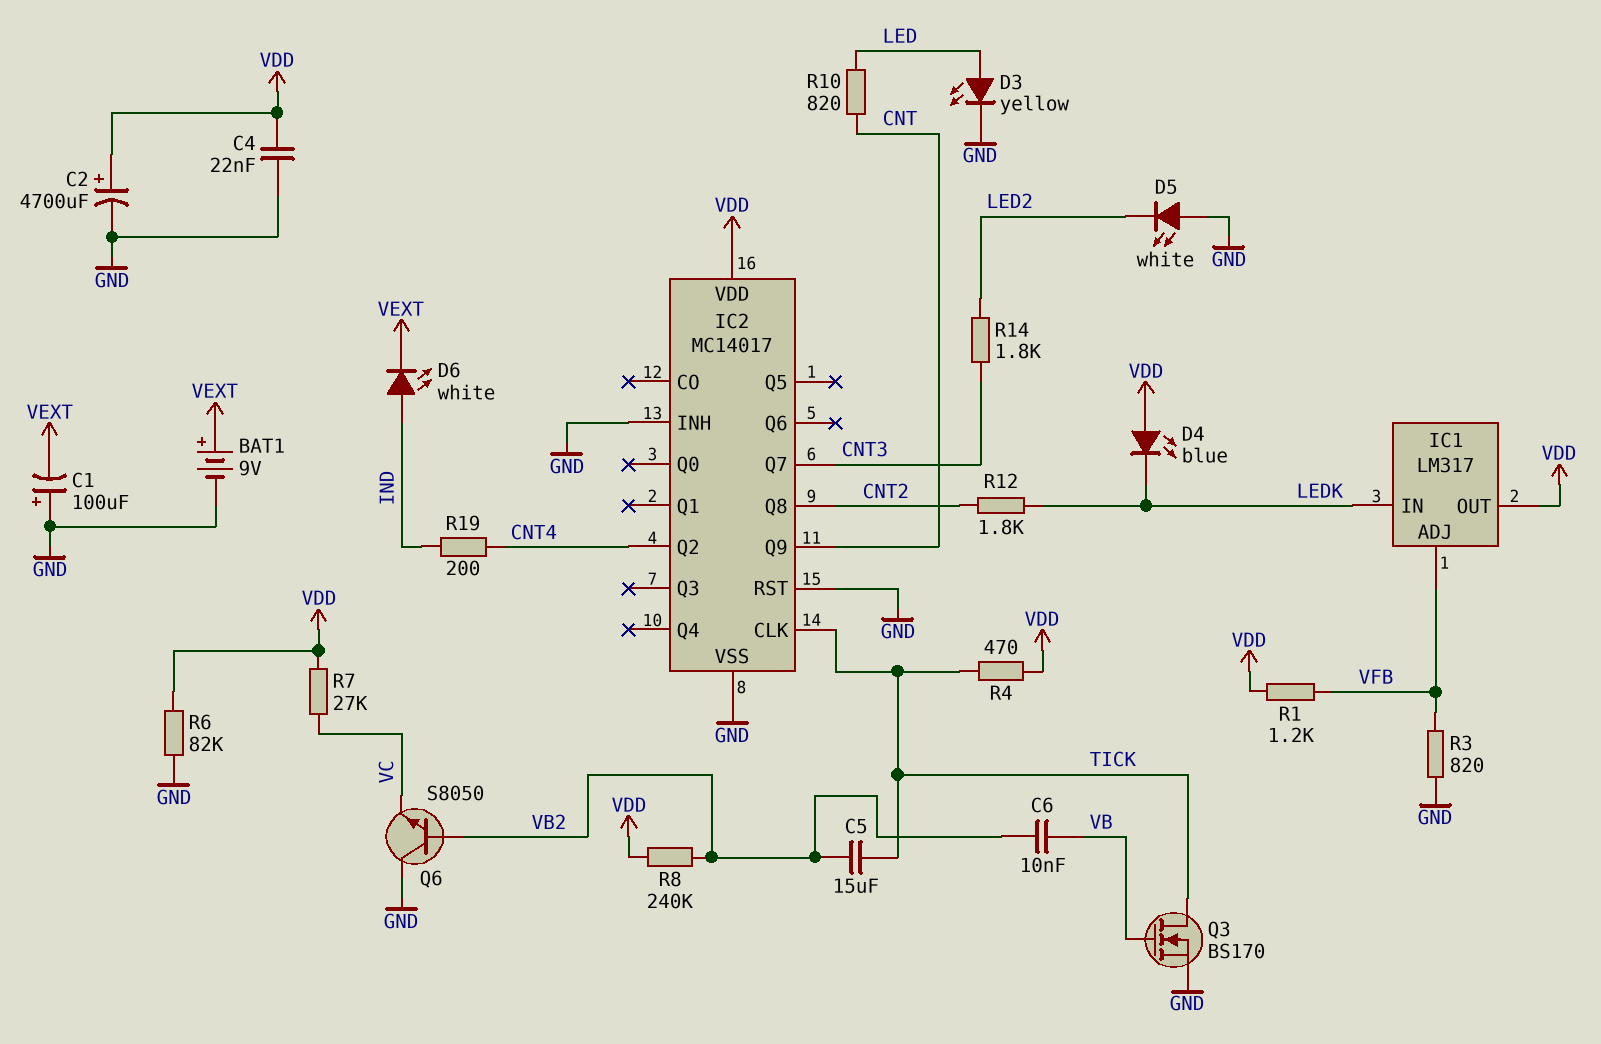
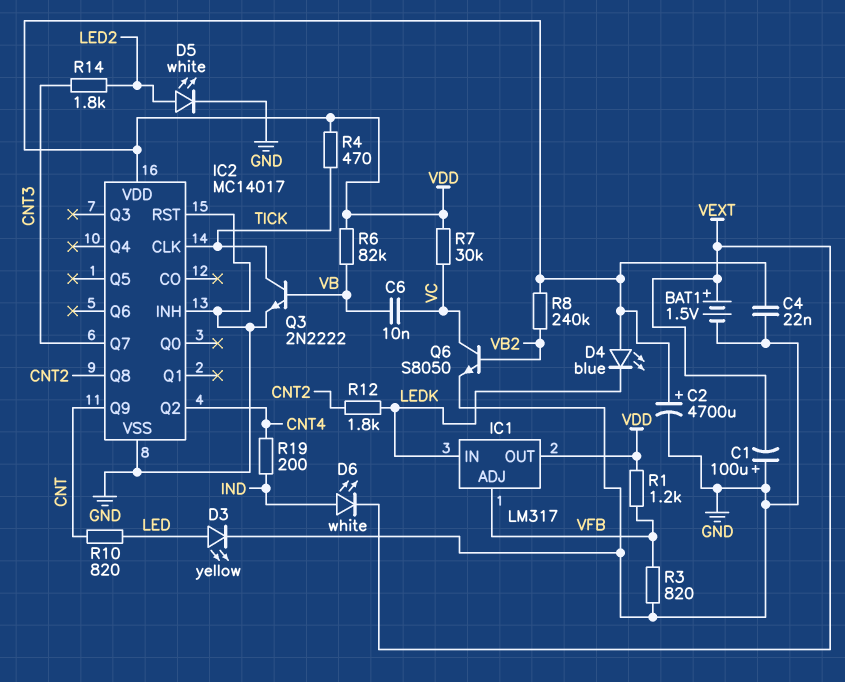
BAT1: 9V (plus VEXT, minus GND) -> 1.5V (plus VEXT, minus GND)
C5: 15uF (TICK, VB2) -> none
C6: 10nF (VB, VB2) -> 10nF (VB, VC)
D5: LED white (A GND, K LED2) -> LED white (A LED2, K GND)
Q3: NMOS BS170 (G VB, D TICK, S GND) -> NPN 2N2222 (B VB, C TICK, E GND)
Q6: NPN S8050 (B VB2, C GND, E VC) -> NPN S8050 (B VB2, C VC, E GND)
R6: 82k (GND, VDD) -> 82k (VB, VDD)
R7: 27k (VC, VDD) -> 30k (VC, VDD)

